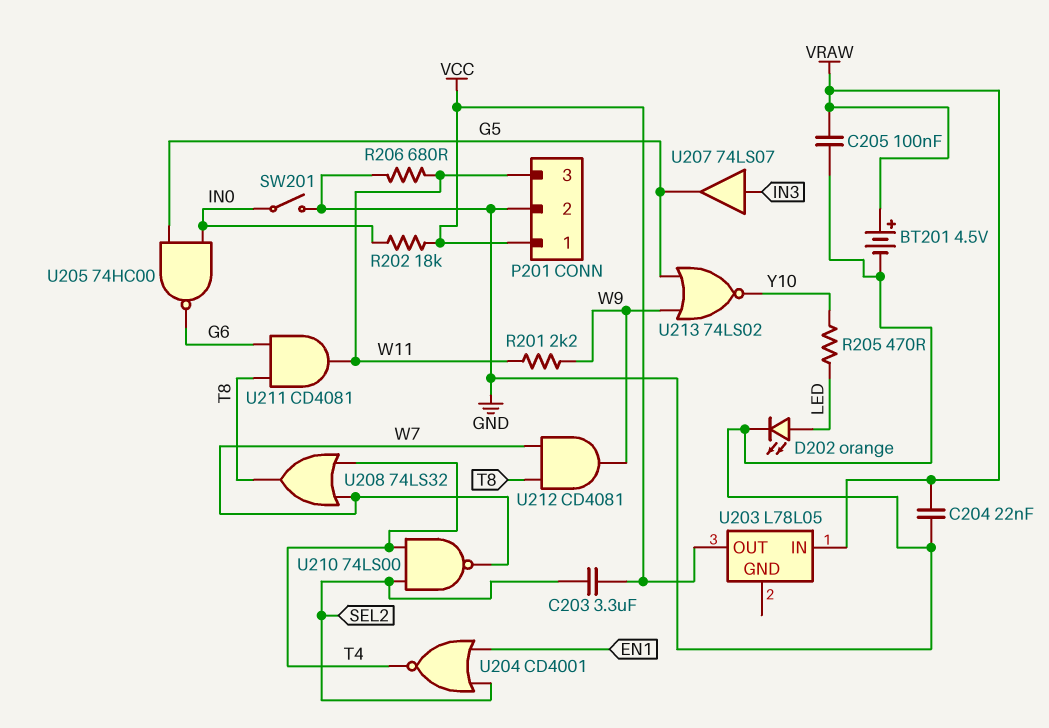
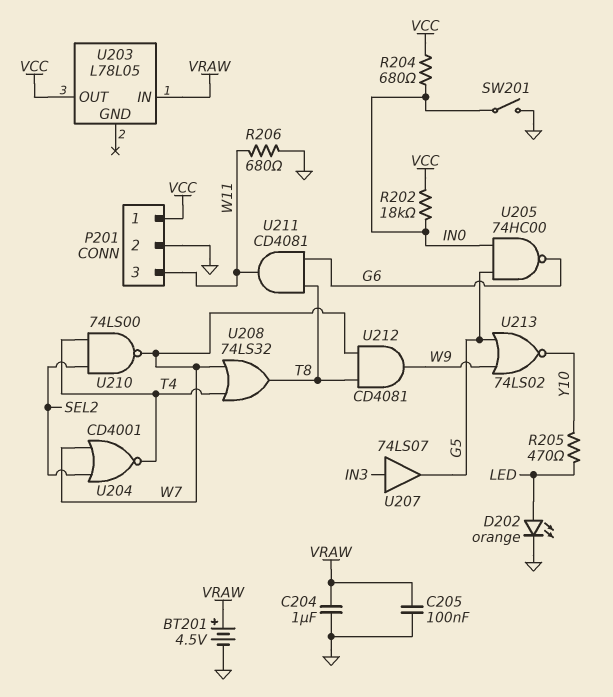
C203: 3.3uF (SEL2, VCC) -> none
C204: 22nF (GND, VRAW) -> 1uF (GND, VRAW)
R201: 2.2k (W9, W11) -> none
R204: none -> 680 (IN0, VCC)
U204: NOR CD4001 (in EN1, in SEL2, out T4) -> NOR CD4001 (in SEL2, in W7, out T4)

